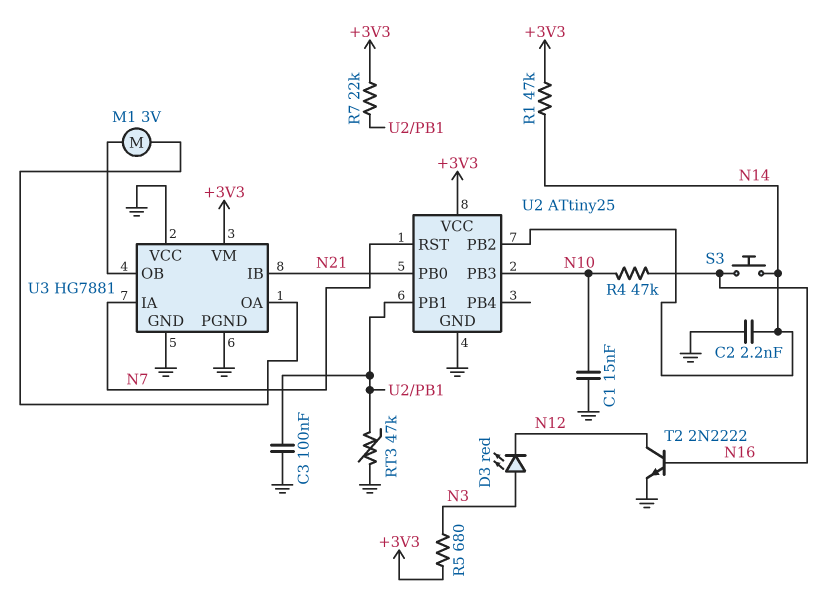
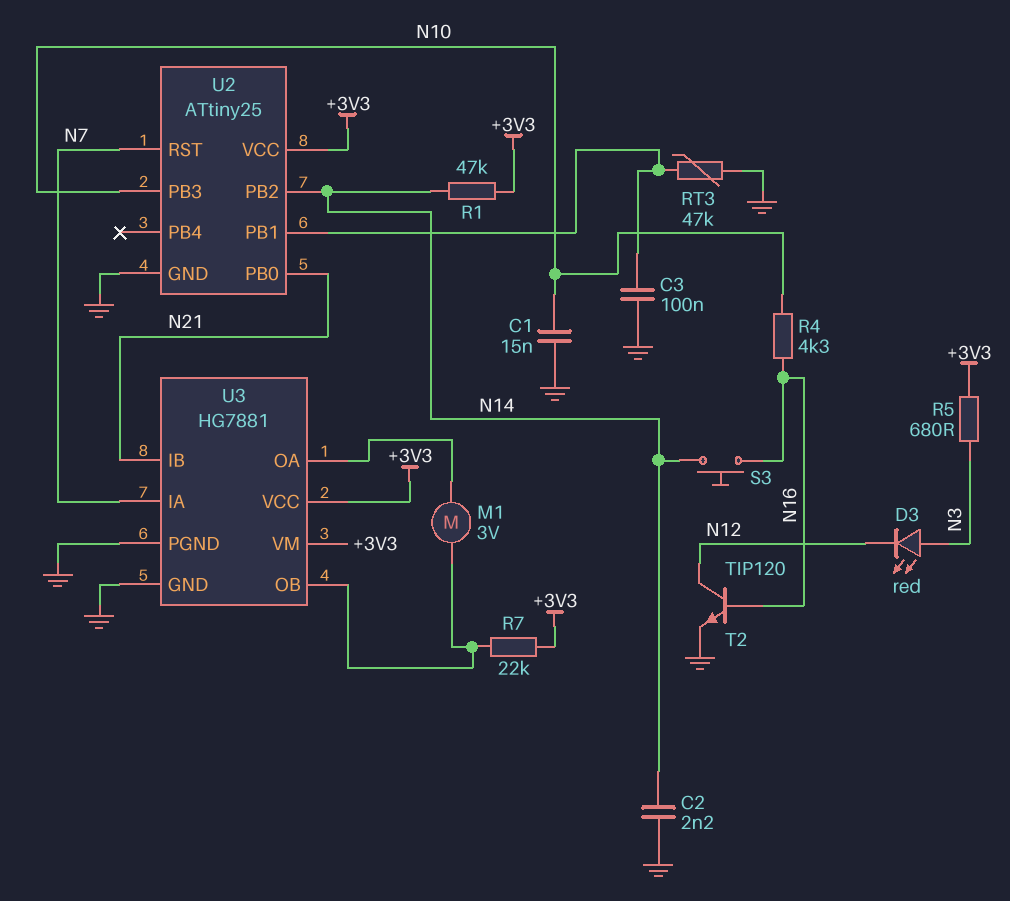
R4: 47k (N10, N16) -> 4.3k (N10, N16)
R7: 22k (+3V3, U2/PB1) -> 22k (+3V3, U3/OB)
T2: NPN 2N2222 (B N16, C N12, E GND) -> NPN TIP120 (B N16, C N12, E GND)
U3 pin VCC: GND -> +3V3

